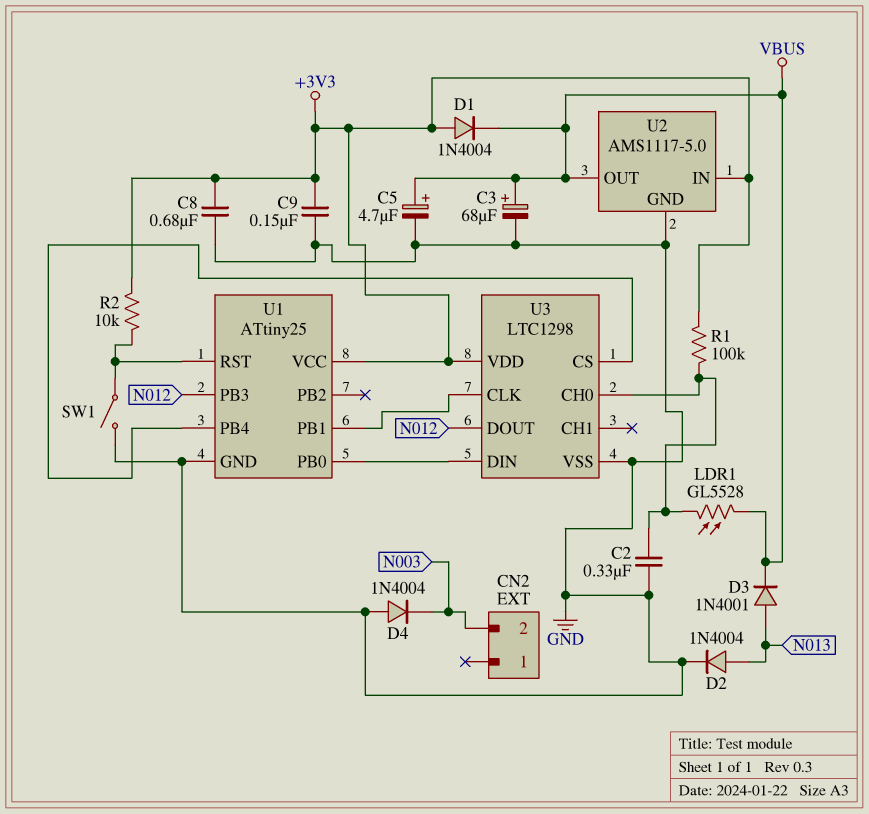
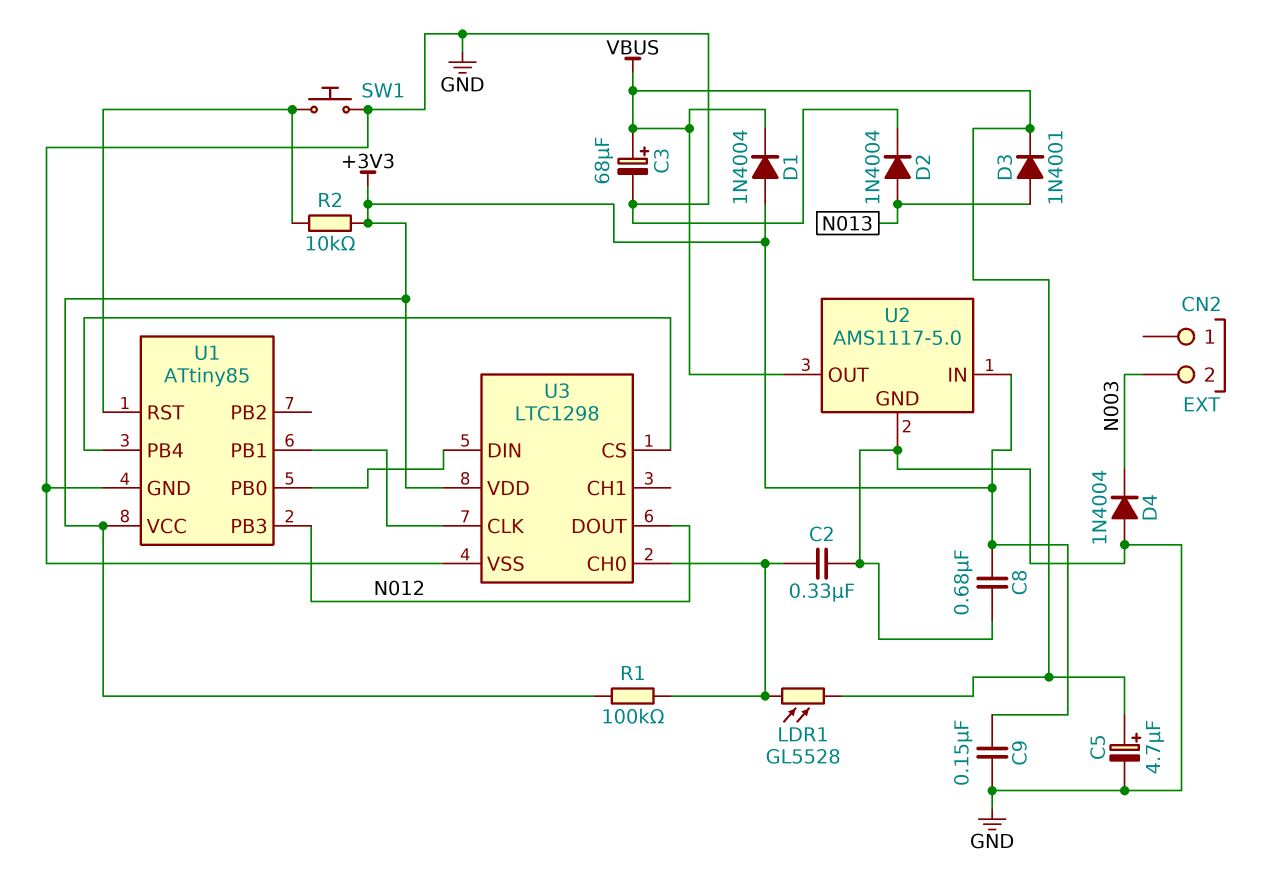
SW1: switch (GND, U1/RST) -> button (GND, U1/RST)
U1: ATtiny25 -> ATtiny85

